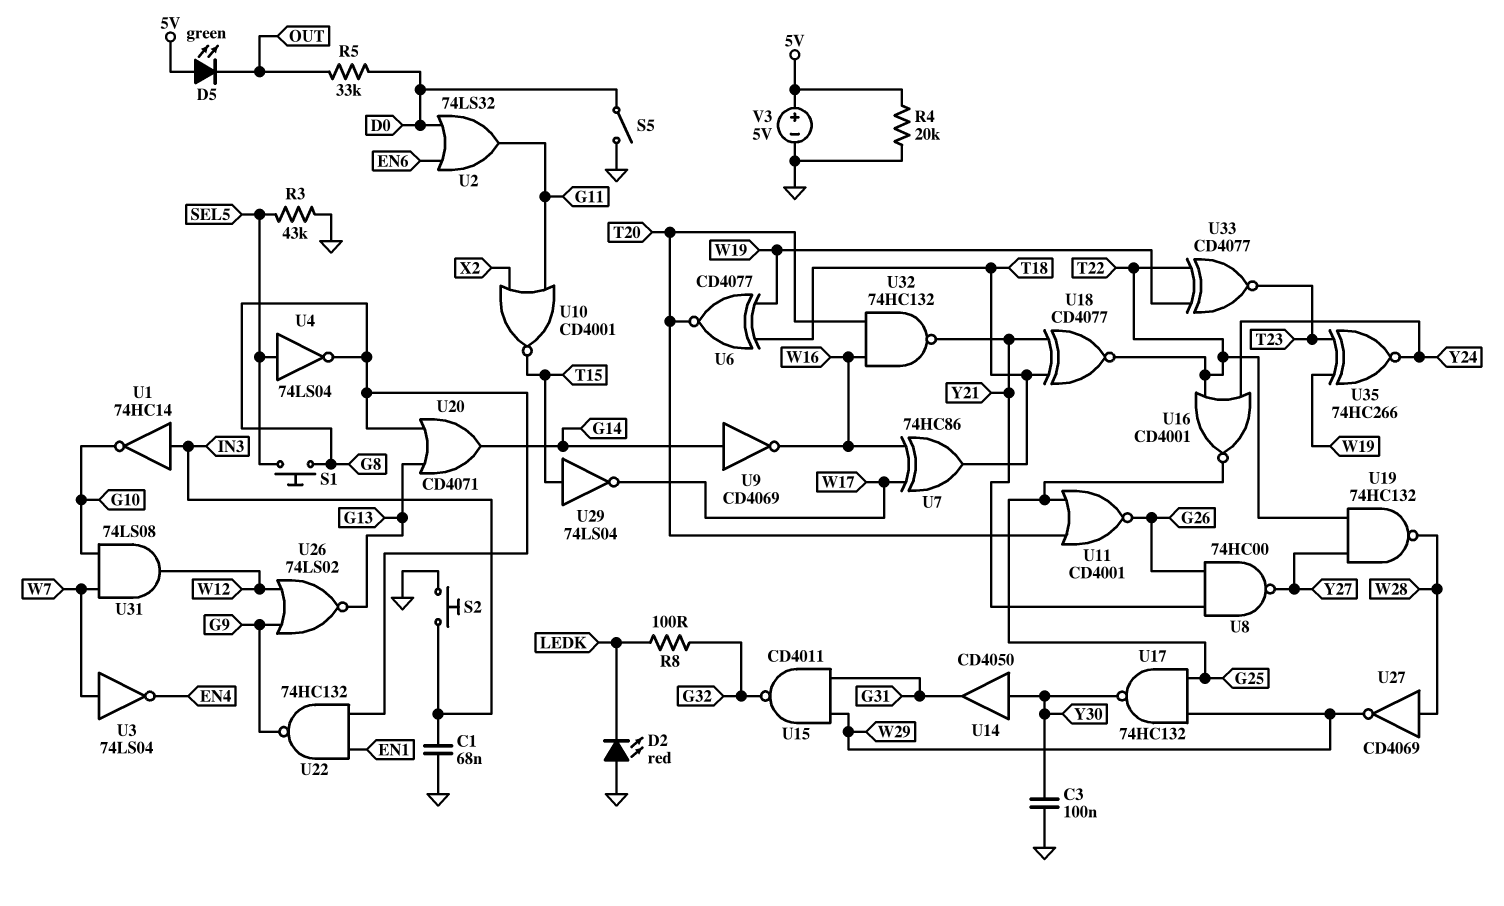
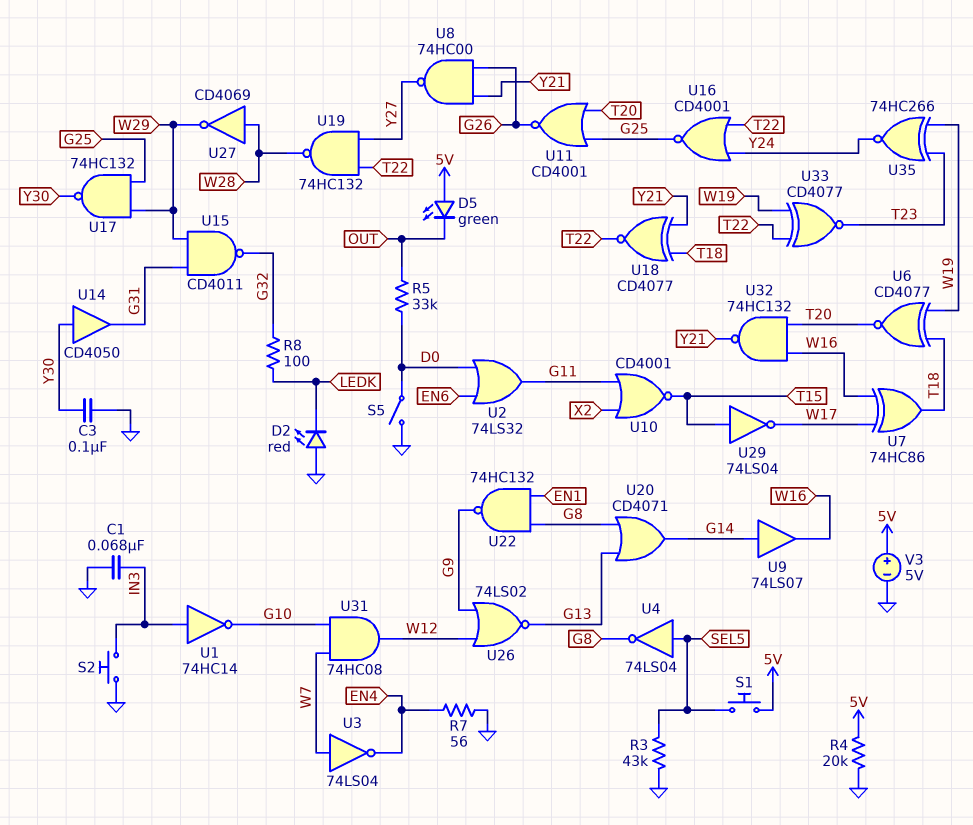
R7: none -> 56 (EN4, GND)
S1: button (G8, SEL5) -> button (5V, SEL5)
U9: NOT CD4069 (in G14, out W16) -> buffer 74LS07 (in G14, out W16)
U31: AND 74LS08 (in G10, in W7, out W12) -> AND 74HC08 (in G10, in W7, out W12)

